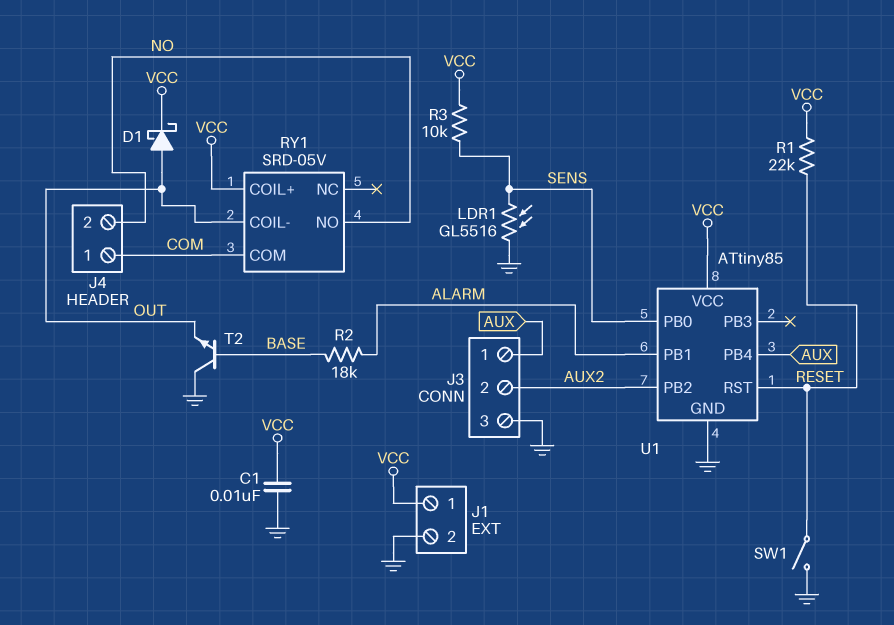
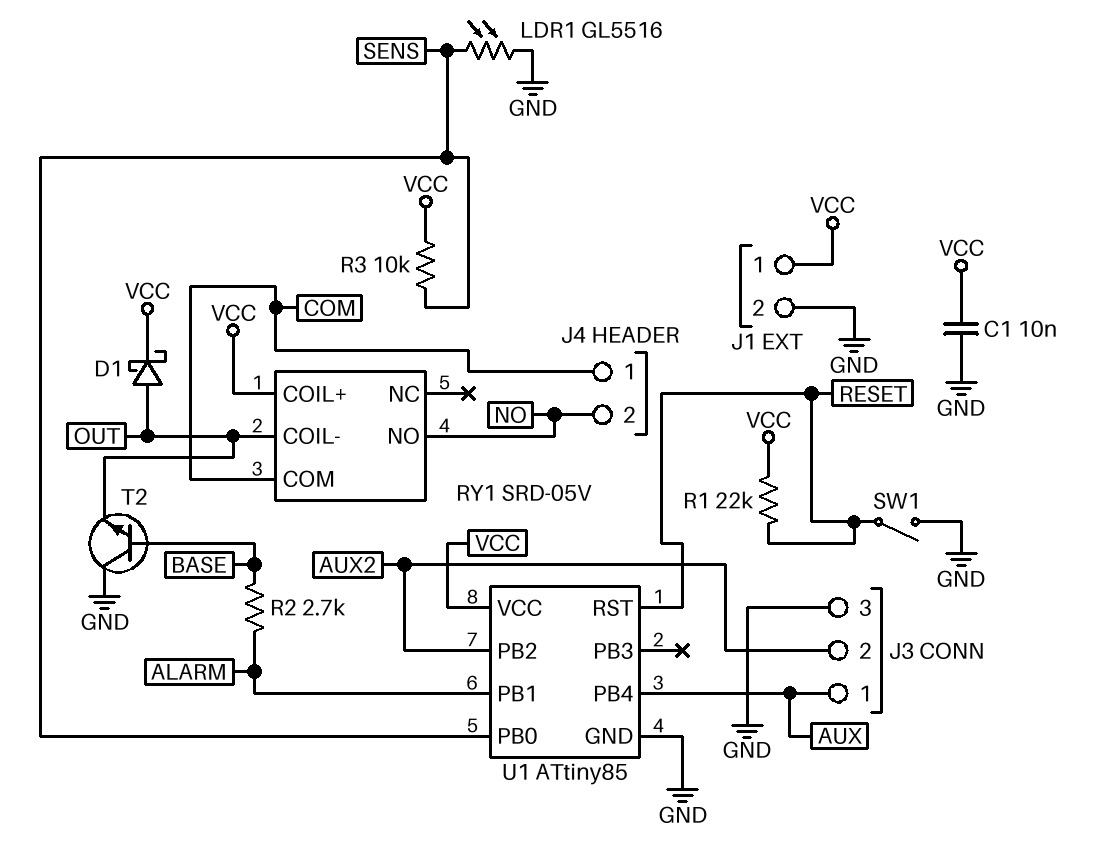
R2: 18k (ALARM, BASE) -> 2.7k (ALARM, BASE)

